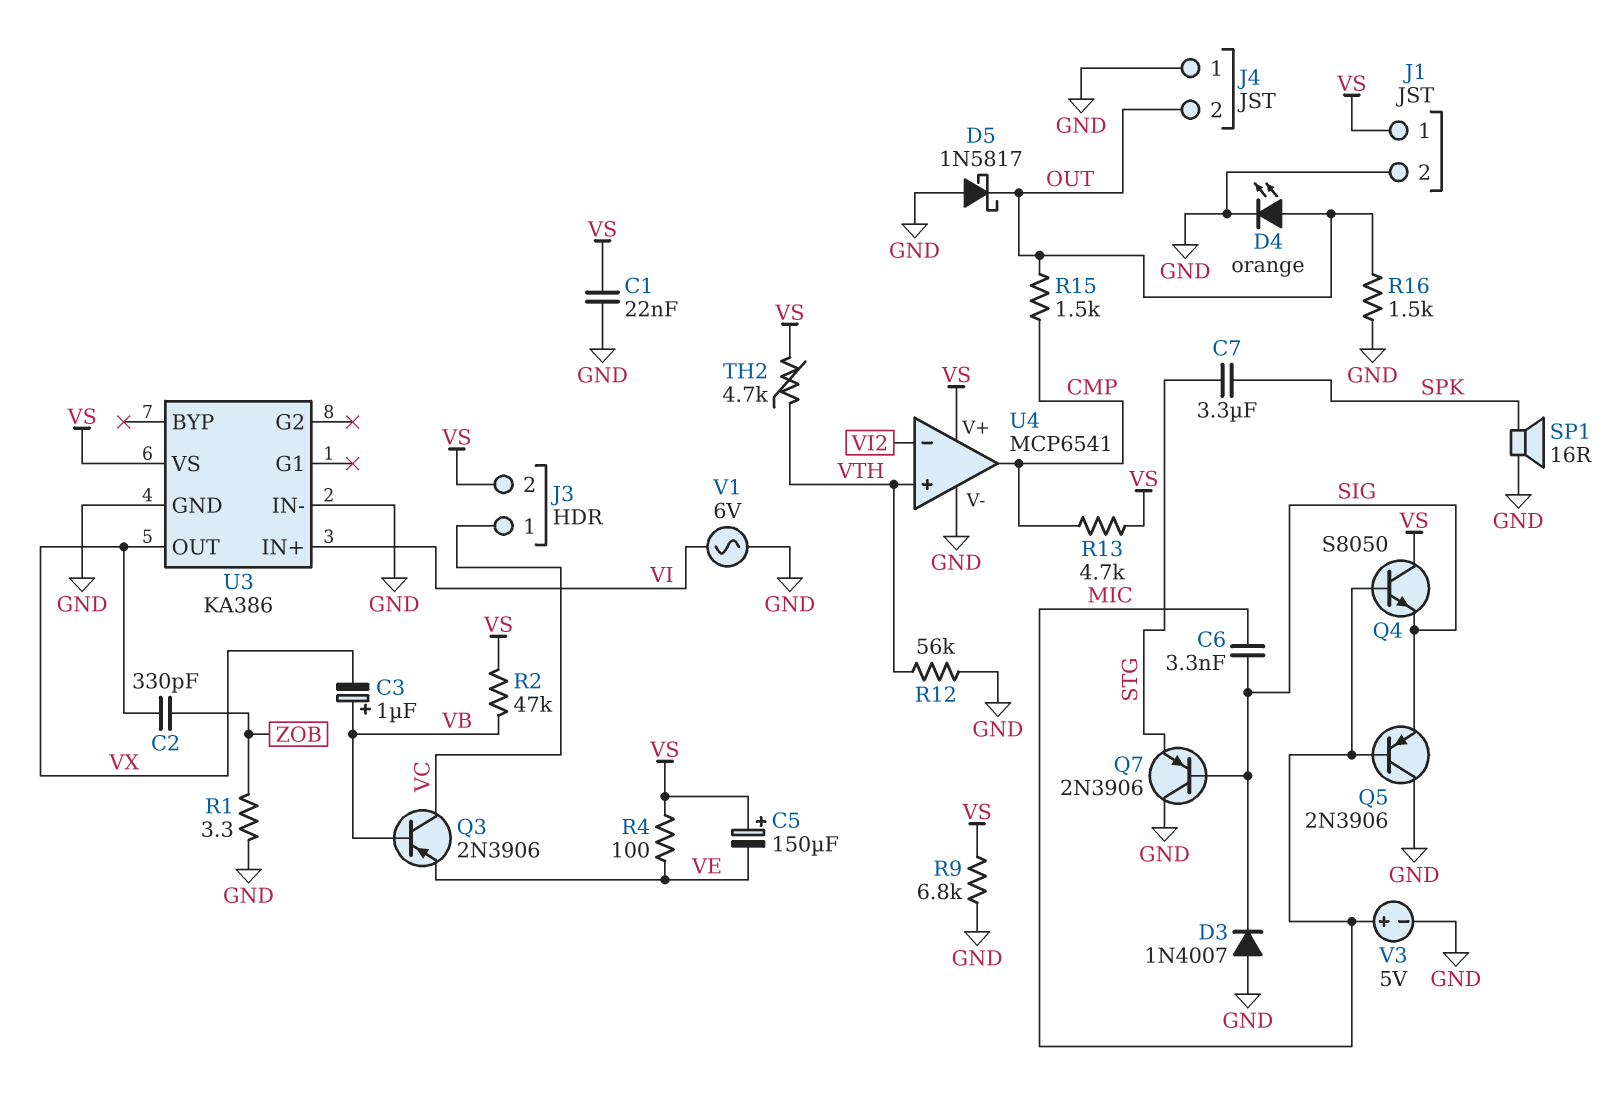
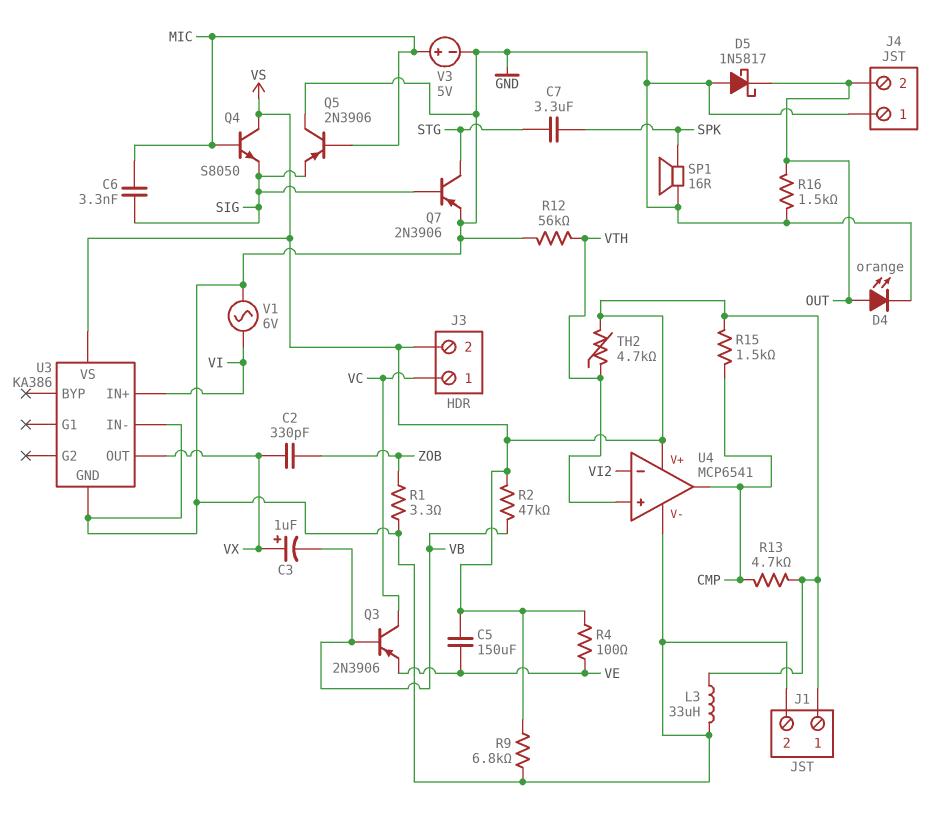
C1: 22nF (GND, VS) -> none
C3: 1uF (plus VB, minus VX) -> 1uF (plus VX, minus VB)
C5: 150uF (plus VS, minus VE) -> 150uF (VE, VS)
D3: diode 1N4007 (A GND, K SIG) -> none
L3: none -> 33uH (GND, VS)
Q7: PNP 2N3906 (B SIG, C GND, E STG) -> PNP 2N3906 (B SIG, C STG, E GND)
R15: 1.5k (CMP, OUT) -> 1.5k (CMP, VS)

